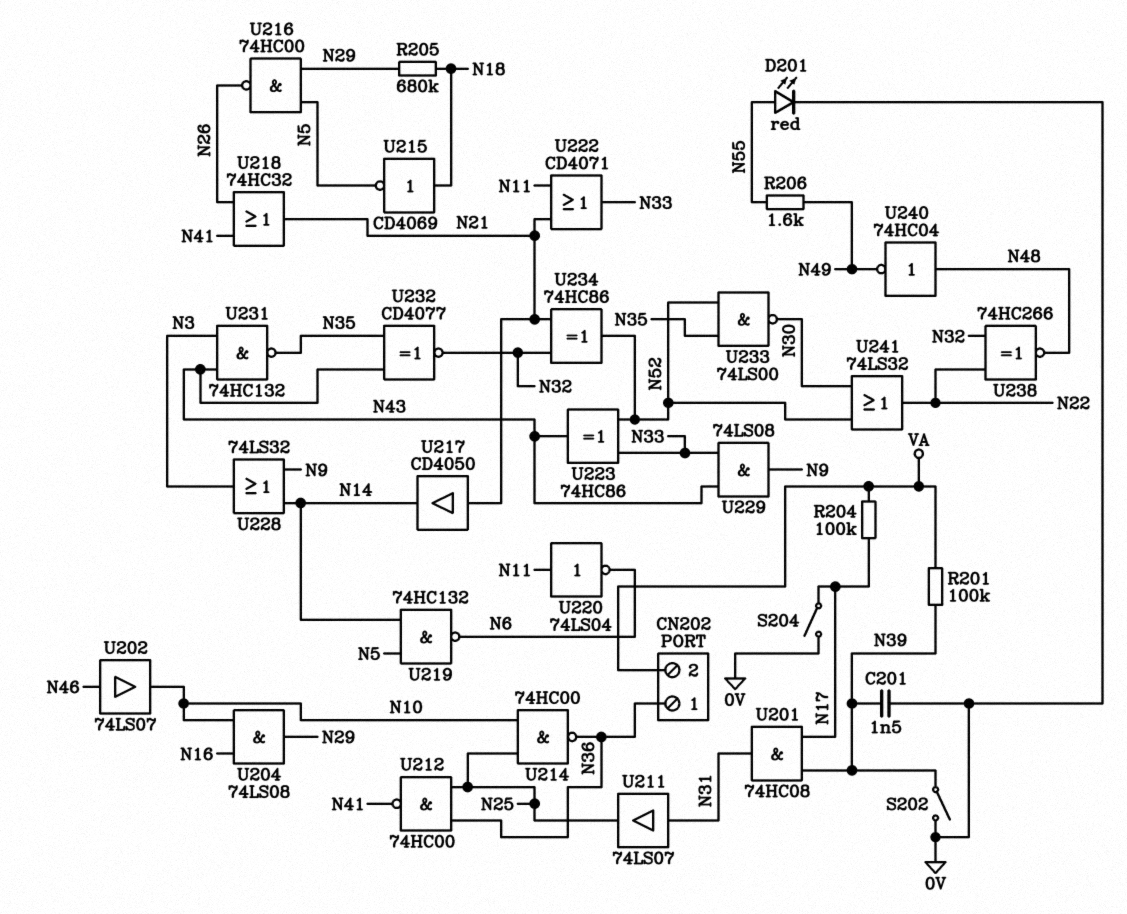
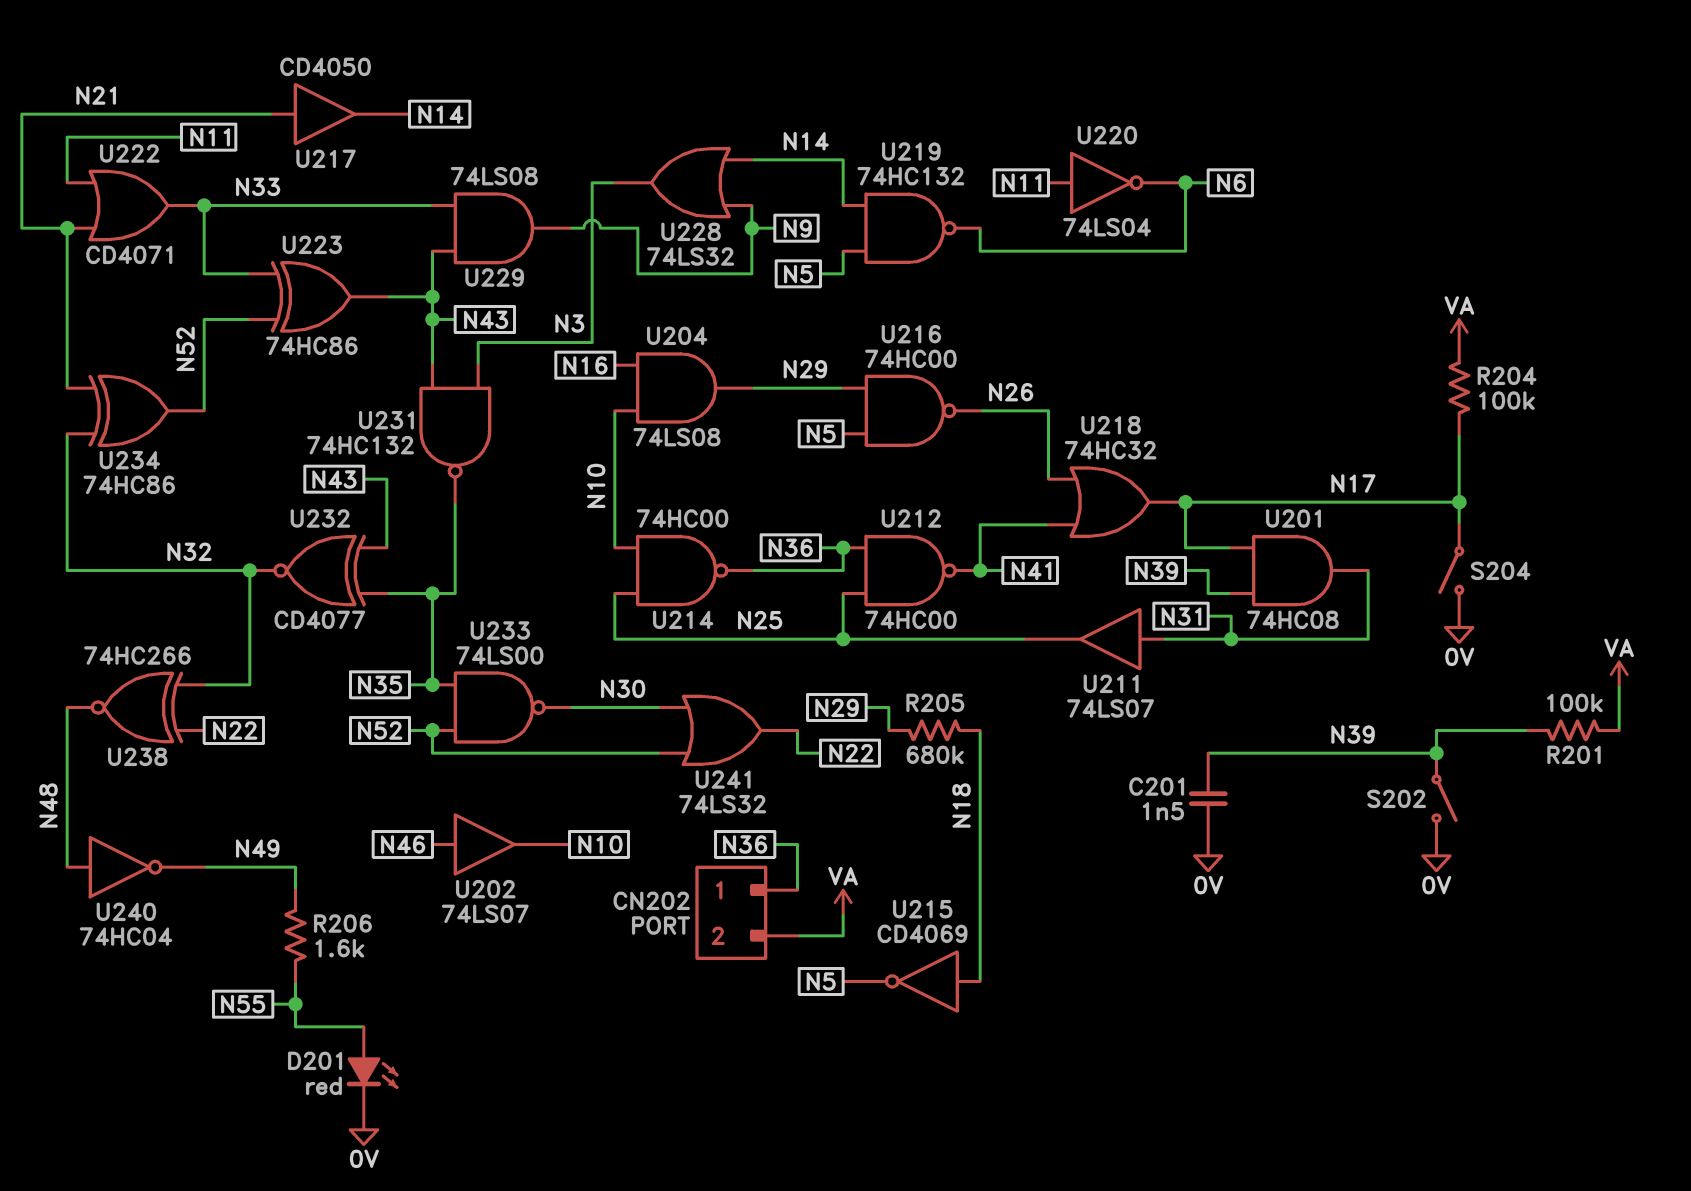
U218: OR 74HC32 (in N26, in N41, out N21) -> OR 74HC32 (in N26, in N41, out N17)

